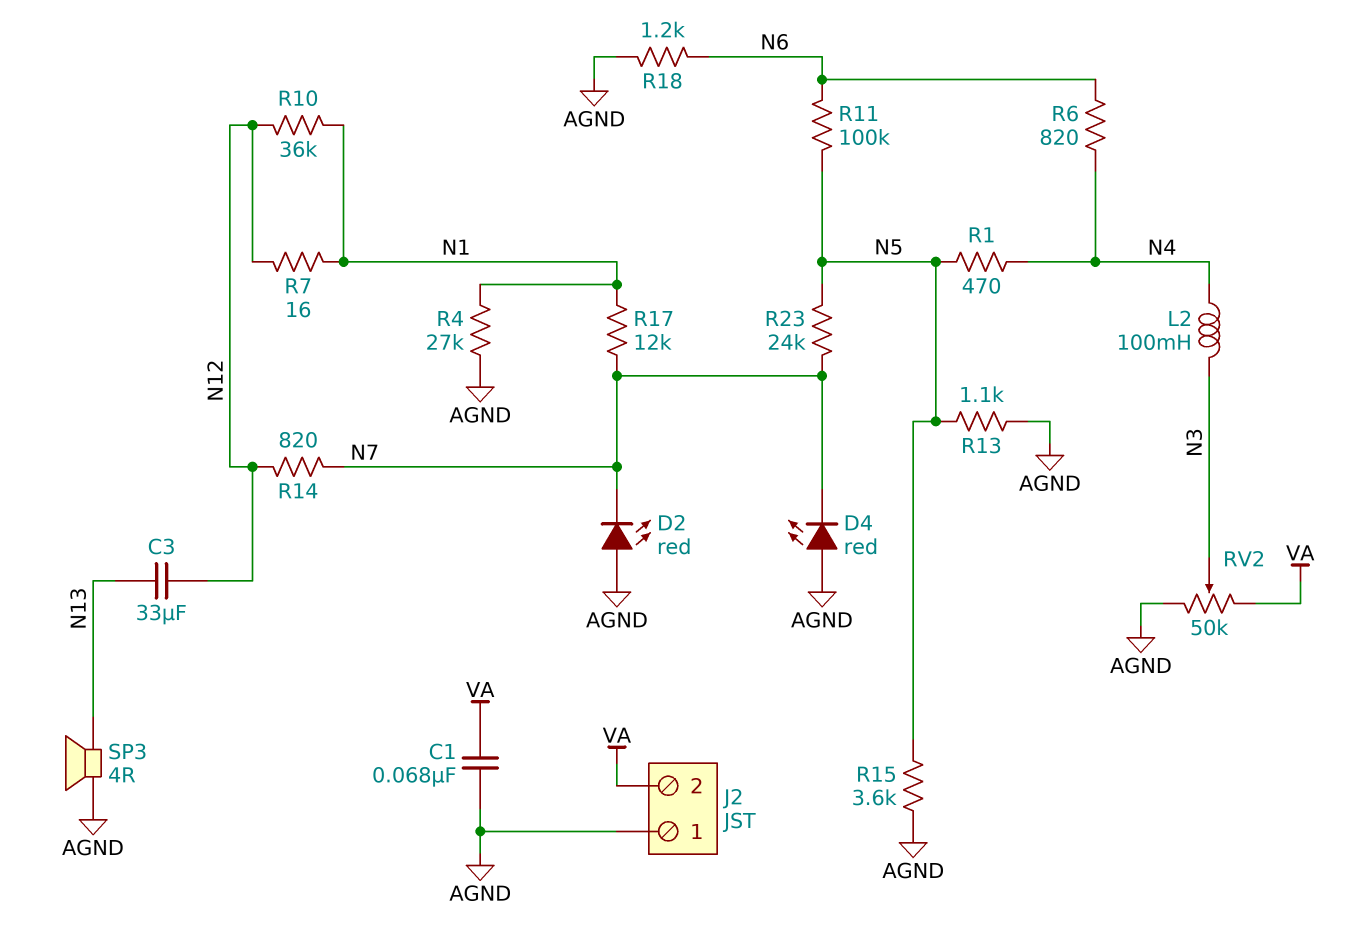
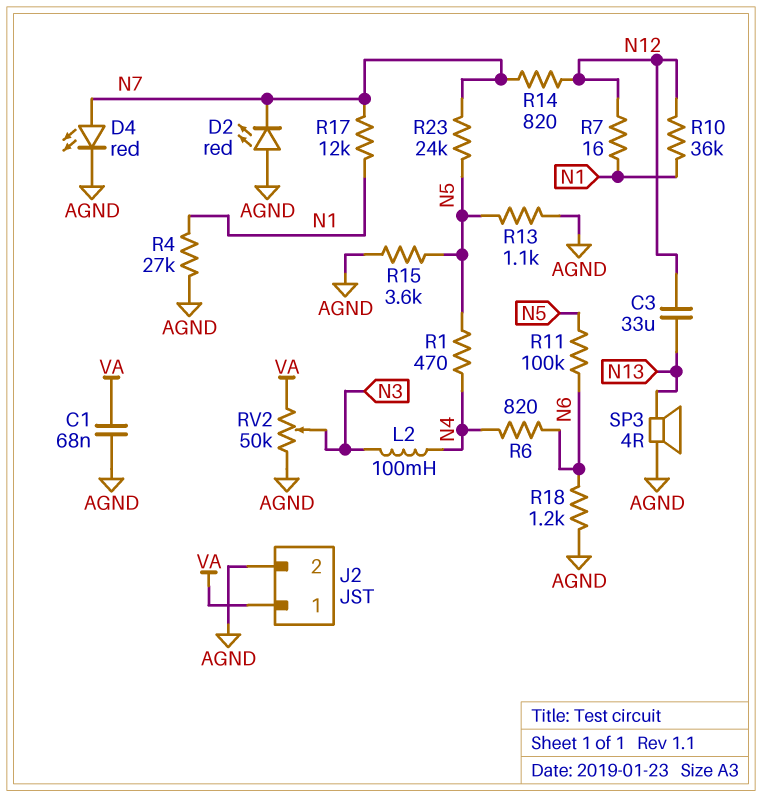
D4: LED red (A AGND, K N7) -> LED red (A N7, K AGND)
J2 pin 1: AGND -> VA
J2 pin 2: VA -> AGND

